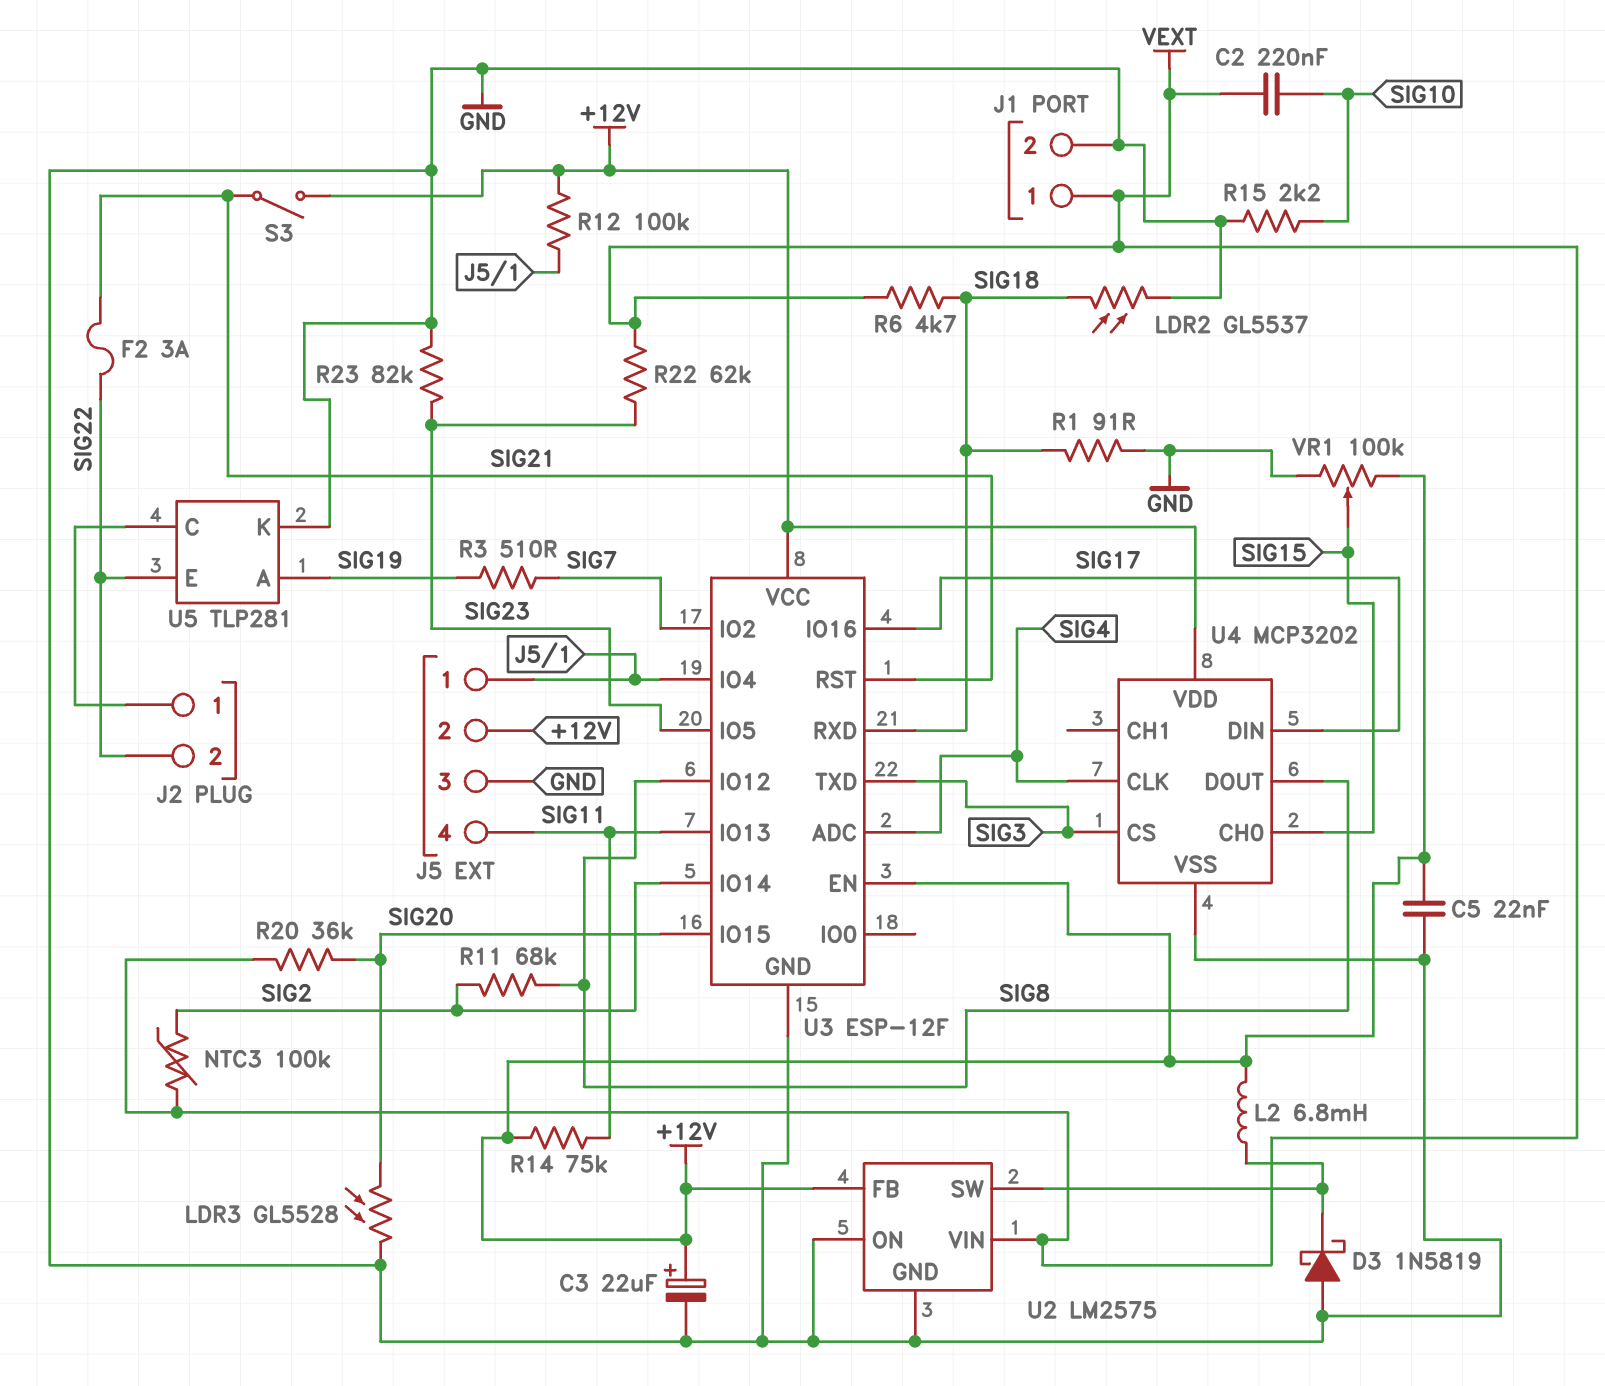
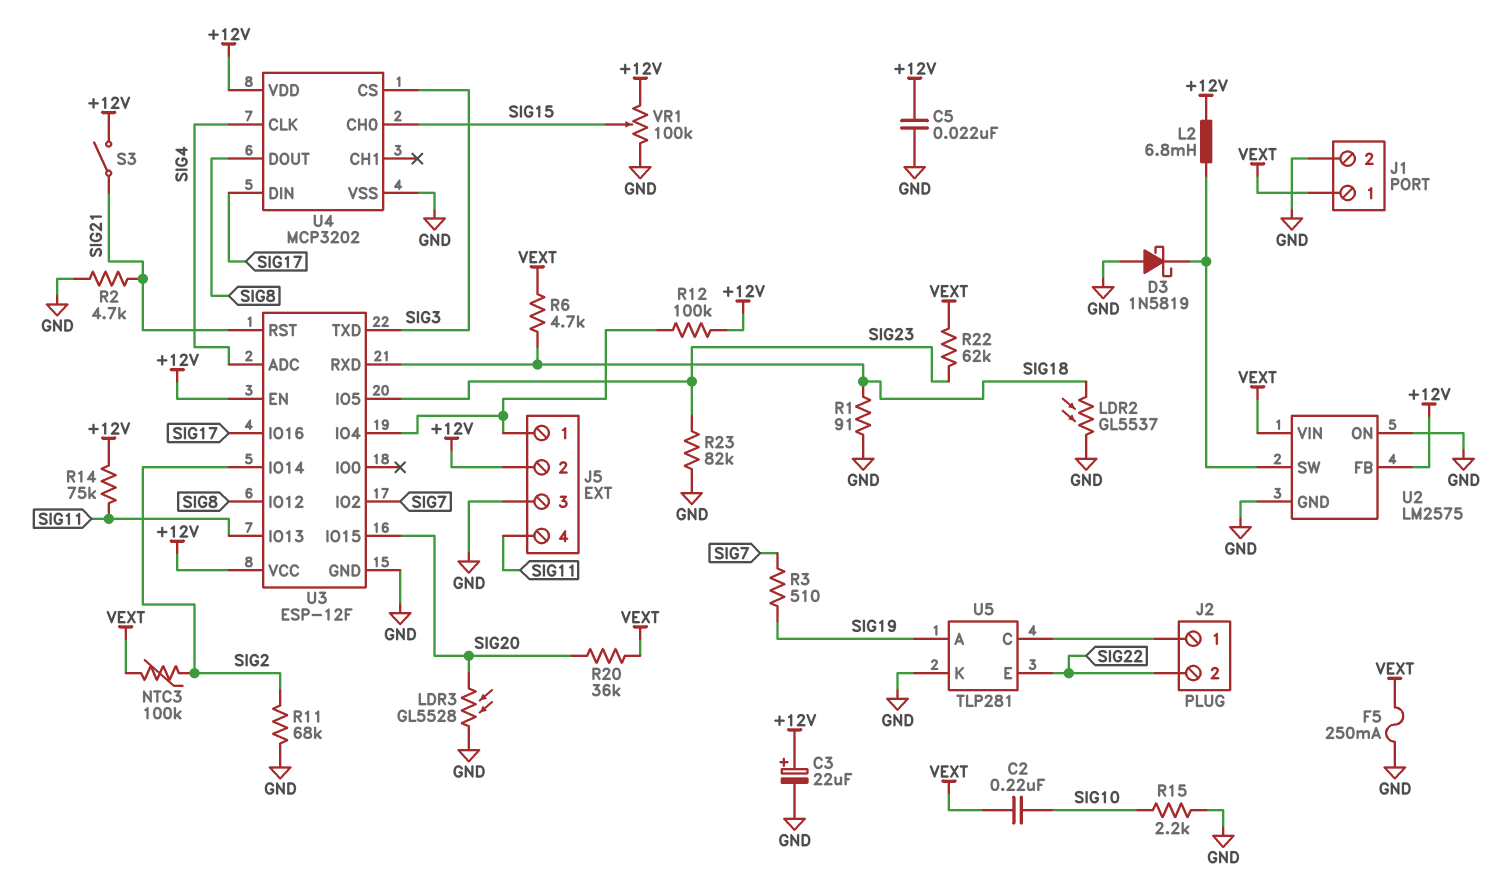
F2: 3A (SIG21, SIG22) -> none
F5: none -> 250mA (GND, VEXT)
R2: none -> 4.7k (GND, SIG21)
R11: 68k (SIG2, SIG8) -> 68k (GND, SIG2)

